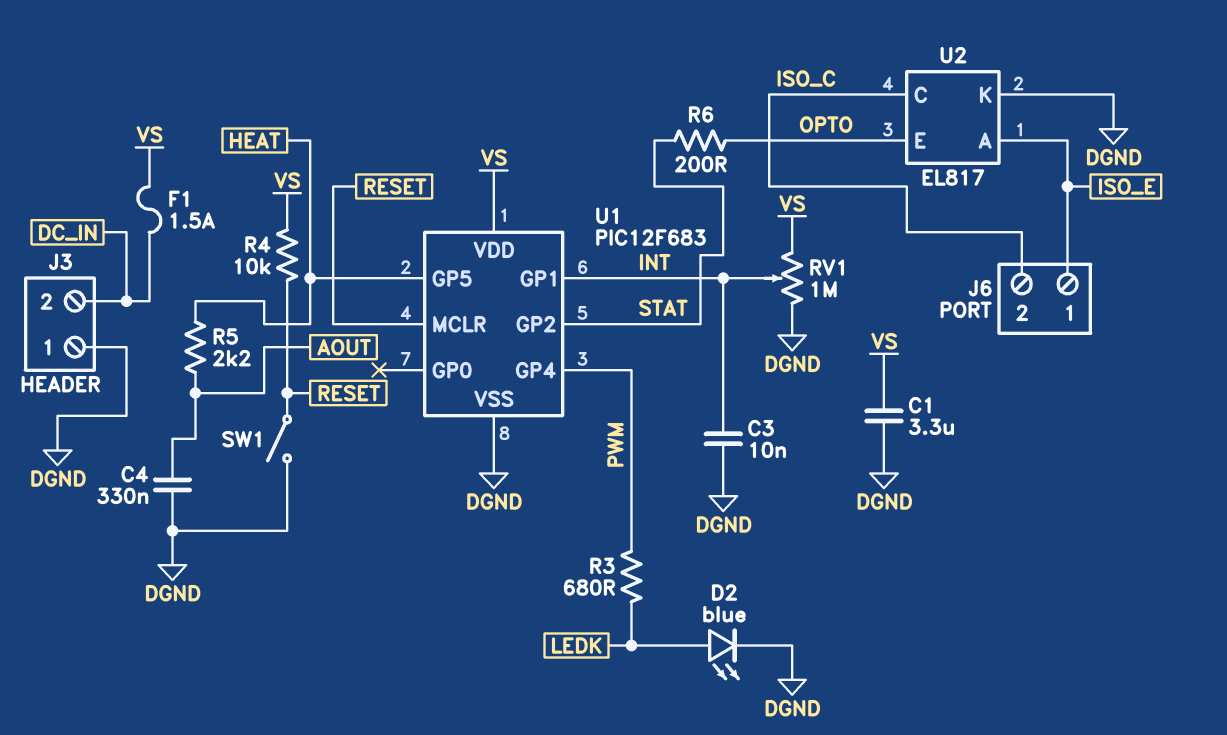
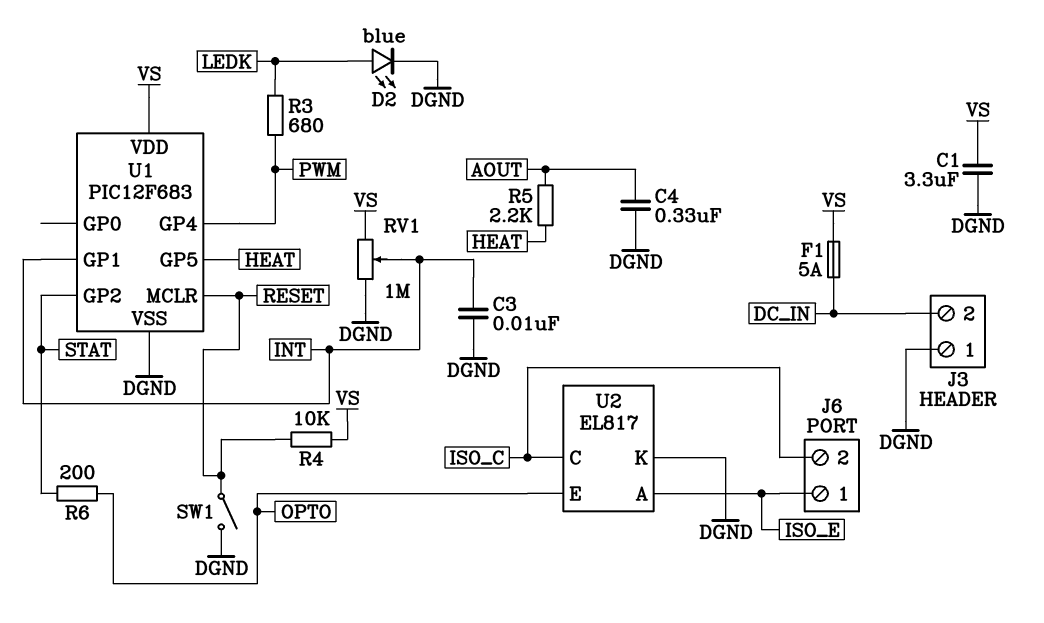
F1: 1.5A (DC_IN, VS) -> 5A (DC_IN, VS)

